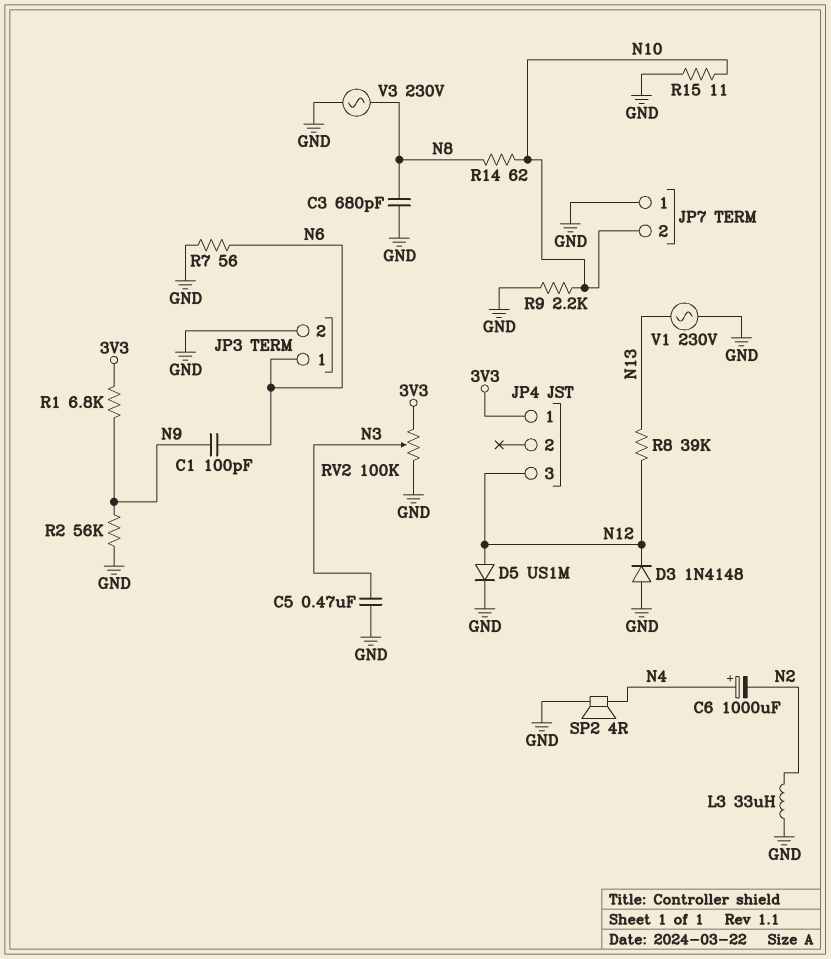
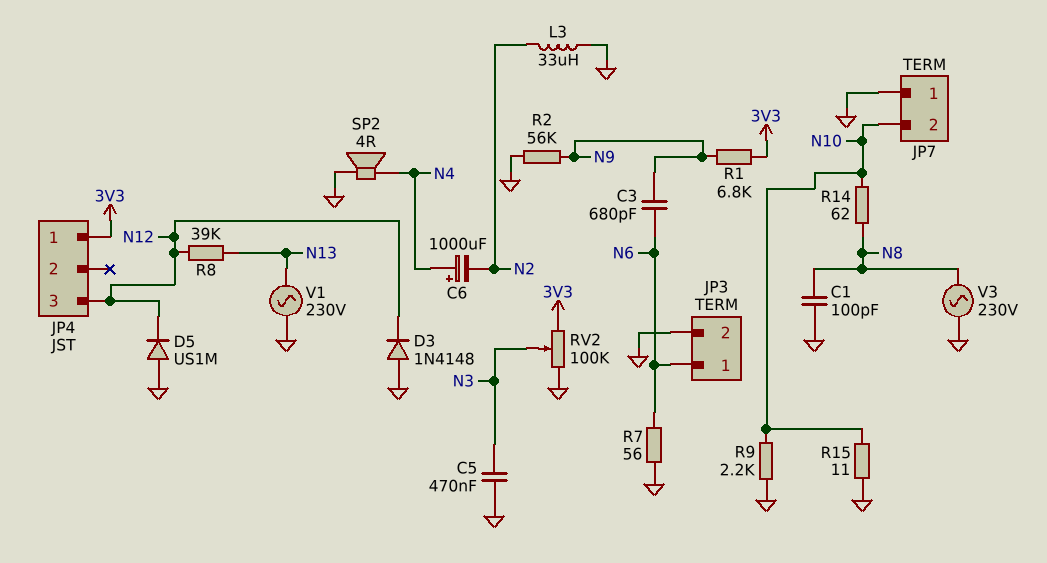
C1: 100pF (N6, N9) -> 100pF (GND, N8)
C3: 680pF (GND, N8) -> 680pF (N6, N9)
D5: diode US1M (A N12, K GND) -> diode US1M (A GND, K N12)

